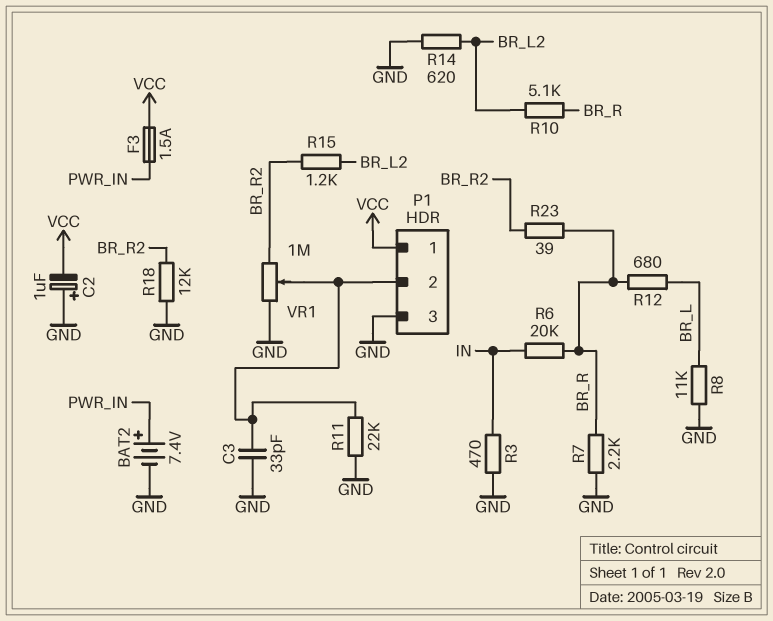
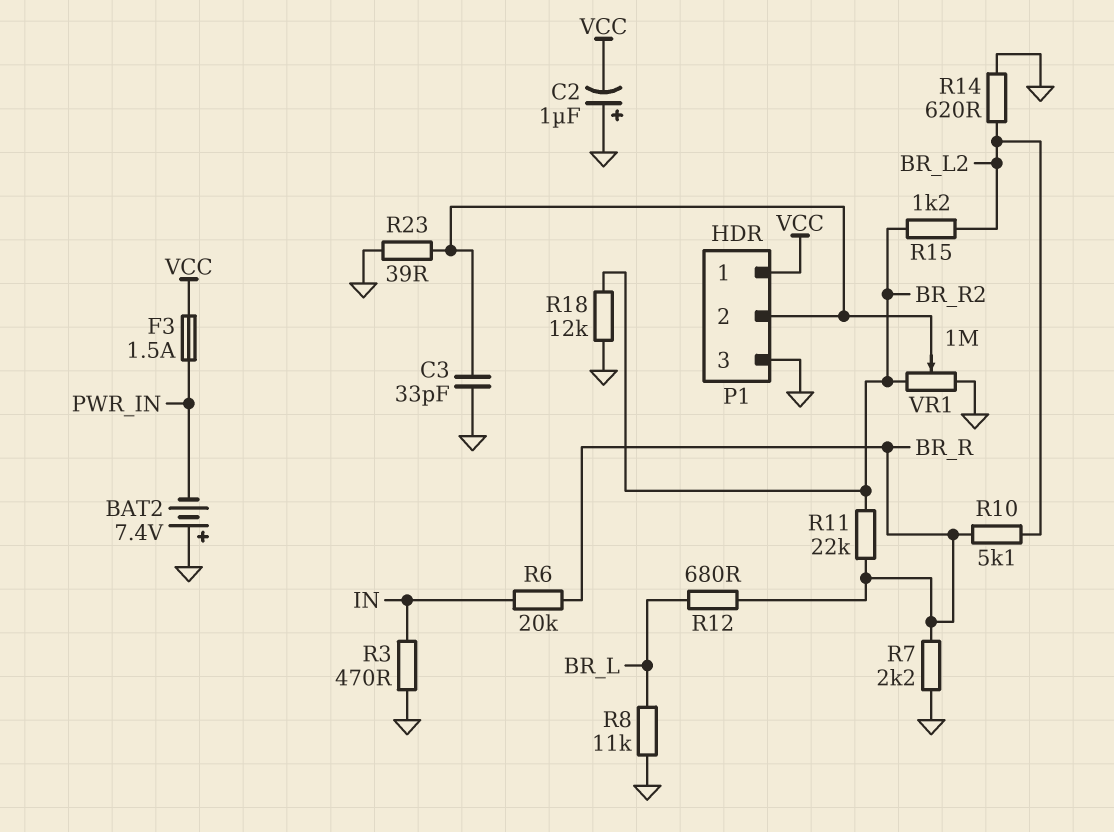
BAT2: 7.4V (plus PWR_IN, minus GND) -> 7.4V (plus GND, minus PWR_IN)
R11: 22k (GND, P1/2) -> 22k (BR_R, BR_R2)
R23: 39 (BR_R, BR_R2) -> 39 (GND, P1/2)

